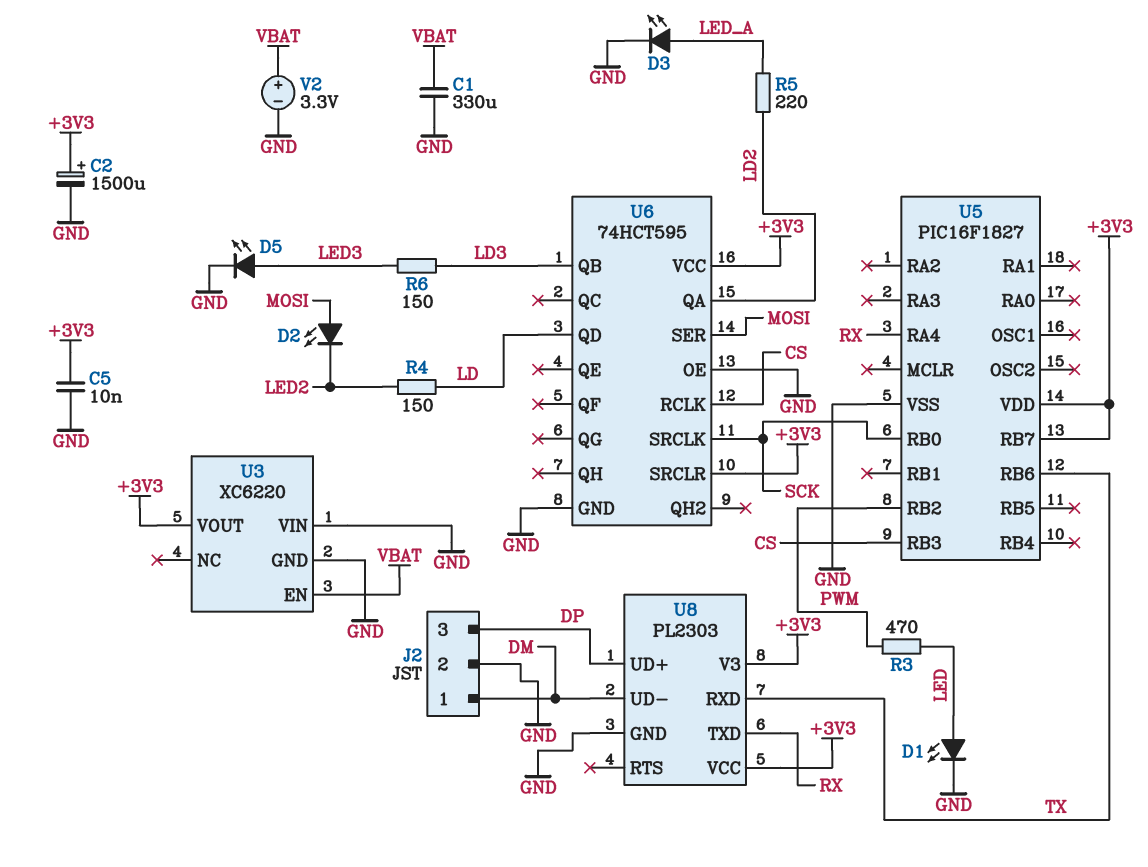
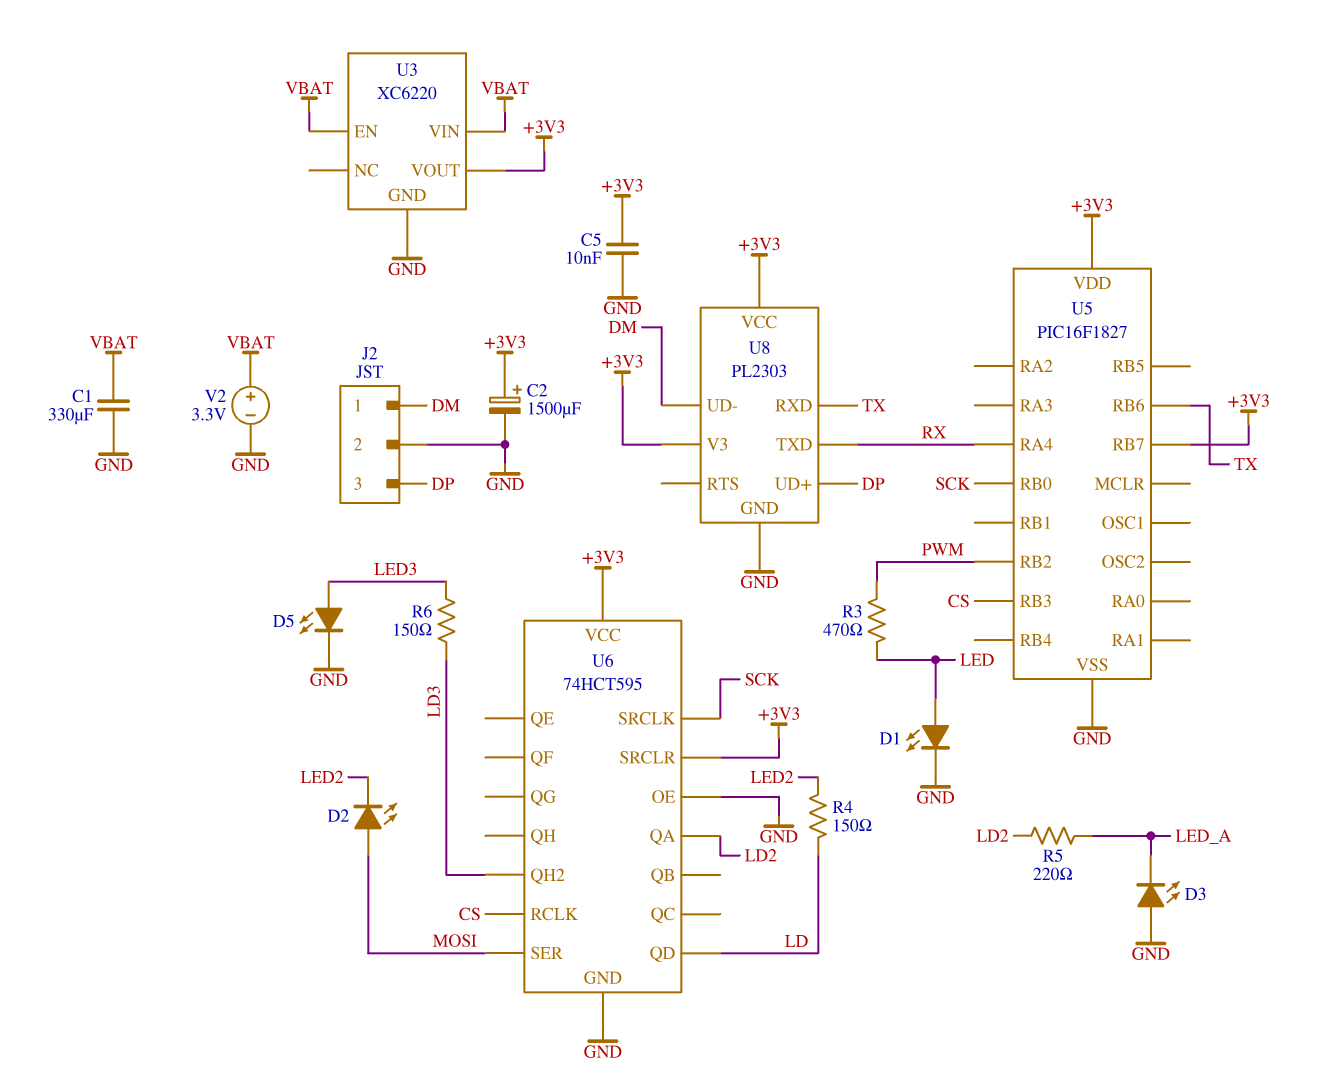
D3: LED (A LED_A, K GND) -> LED (A GND, K LED_A)
U3 pin VIN: GND -> VBAT
U6 pin QB: LD3 -> none
U6 pin QH2: none -> LD3

